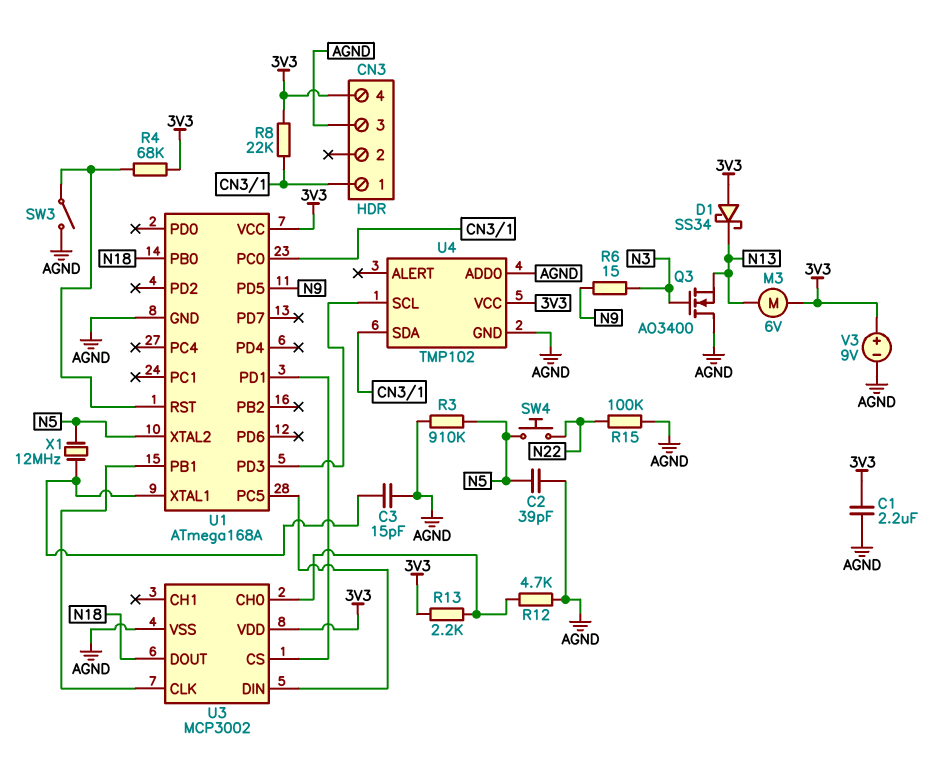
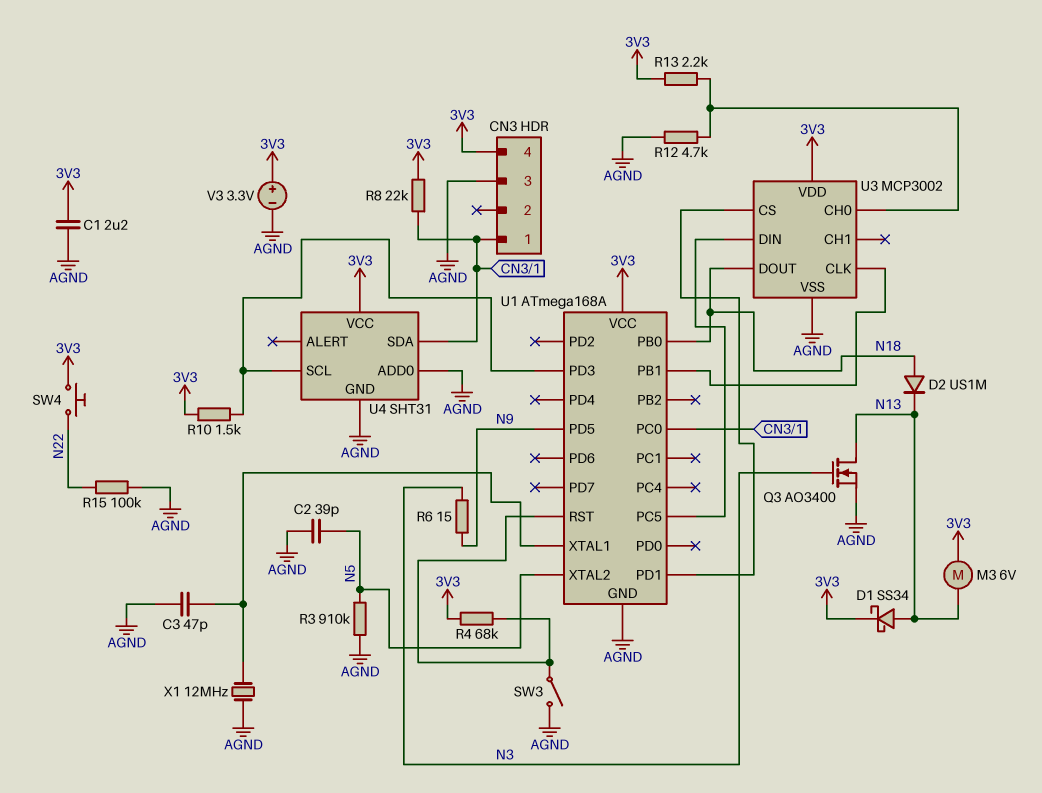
C3: 15pF (AGND, U1/XTAL1) -> 47pF (AGND, U1/XTAL1)
D1: schottky SS34 (A 3V3, K N13) -> schottky SS34 (A N13, K 3V3)
D2: none -> diode US1M (A N18, K N13)
Q3: NMOS AO3400 (G N3, D AGND, S N13) -> NMOS AO3400 (G N3, D N13, S AGND)
R10: none -> 1.5k (3V3, U1/PD3)
SW4: button (N5, N22) -> button (3V3, N22)
U4: TMP102 -> SHT31
V3: 9V (plus 3V3, minus AGND) -> 3.3V (plus 3V3, minus AGND)
X1: 12MHz (N5, U1/XTAL1) -> 12MHz (AGND, U1/XTAL1)

